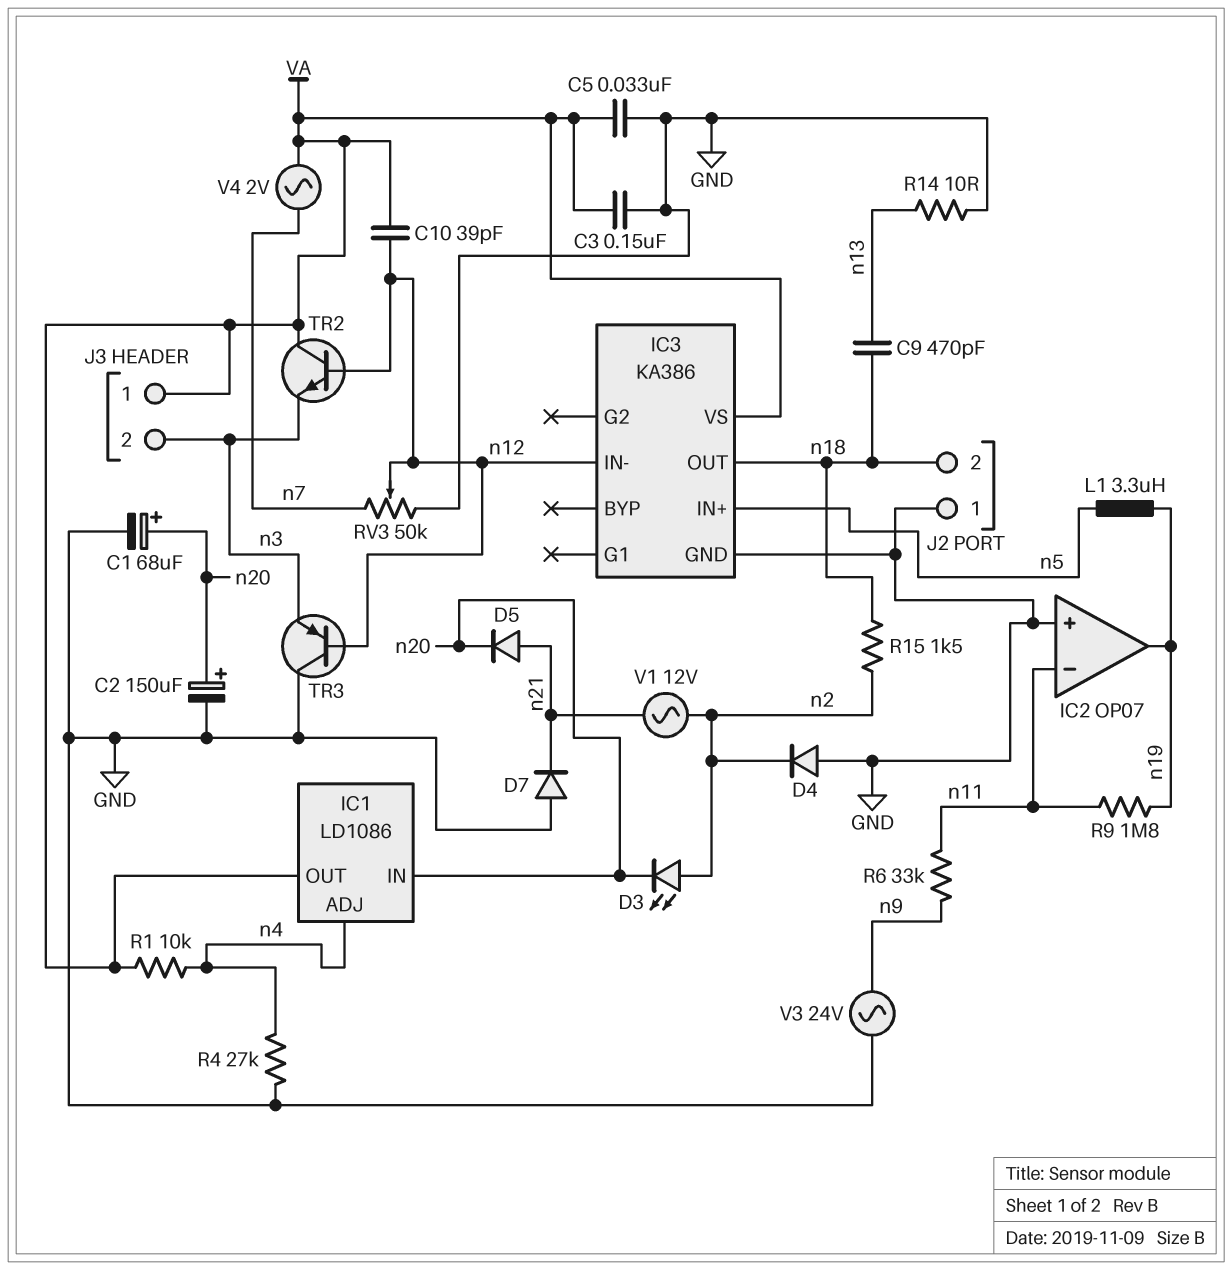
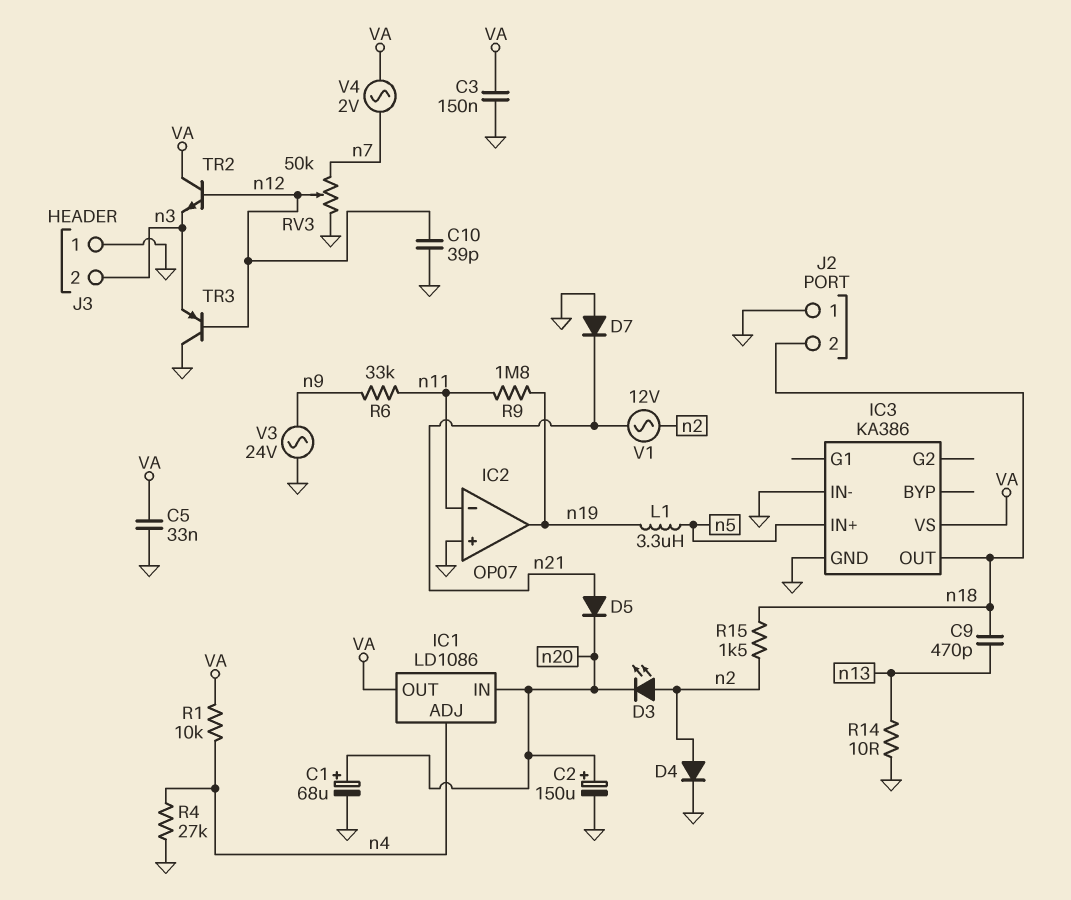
C10: 39pF (VA, n12) -> 39pF (GND, n12)
D4: diode (A GND, K n2) -> diode (A n2, K GND)
IC3 pin IN-: n12 -> GND
J3 pin 1: VA -> GND

